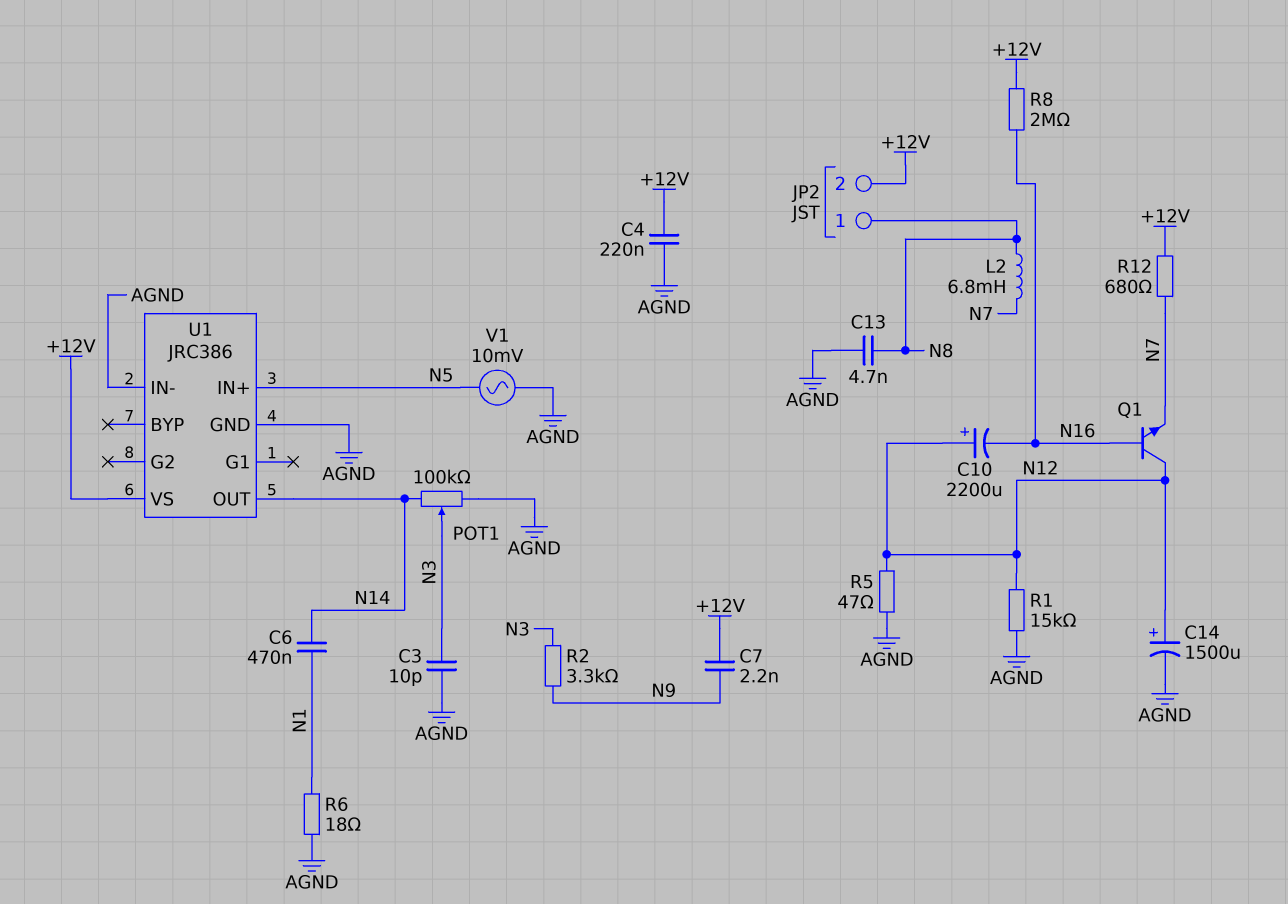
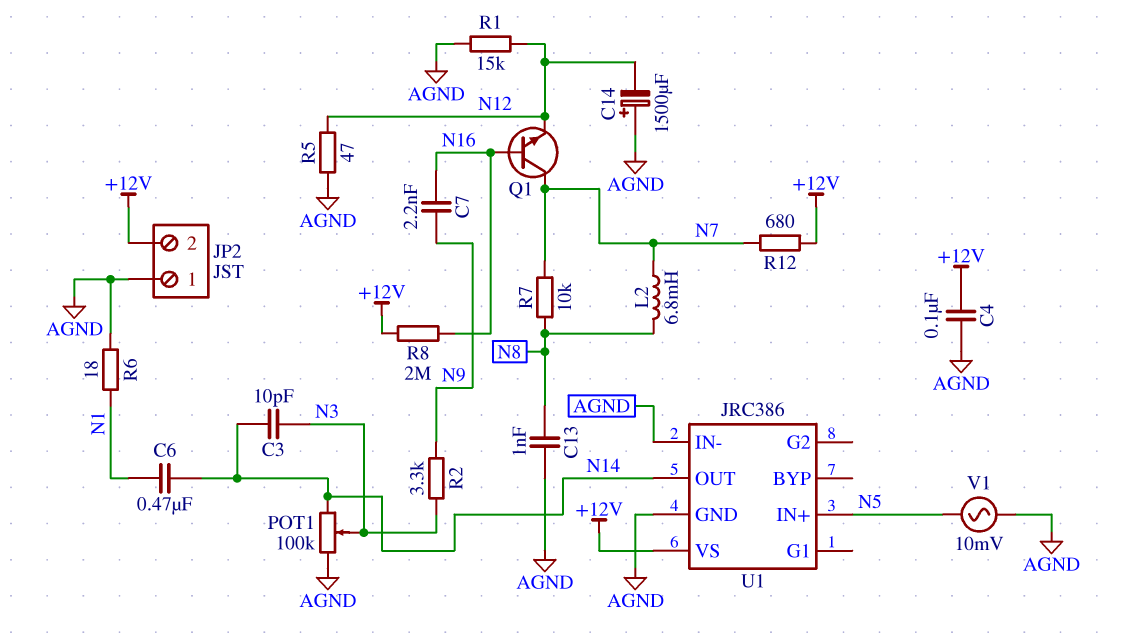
C3: 10pF (AGND, N3) -> 10pF (N3, N14)
C4: 220nF (+12V, AGND) -> 100nF (+12V, AGND)
C7: 2.2nF (+12V, N9) -> 2.2nF (N9, N16)
C10: 2200uF (plus N12, minus N16) -> none
C13: 4.7nF (AGND, N8) -> 1nF (AGND, N8)
C14: 1500uF (plus N12, minus AGND) -> 1500uF (plus AGND, minus N12)
JP2 pin 1: N8 -> AGND
Q1: NPN (B N16, C N12, E N7) -> NPN (B N16, C N7, E N12)
R7: none -> 10k (N7, N8)

